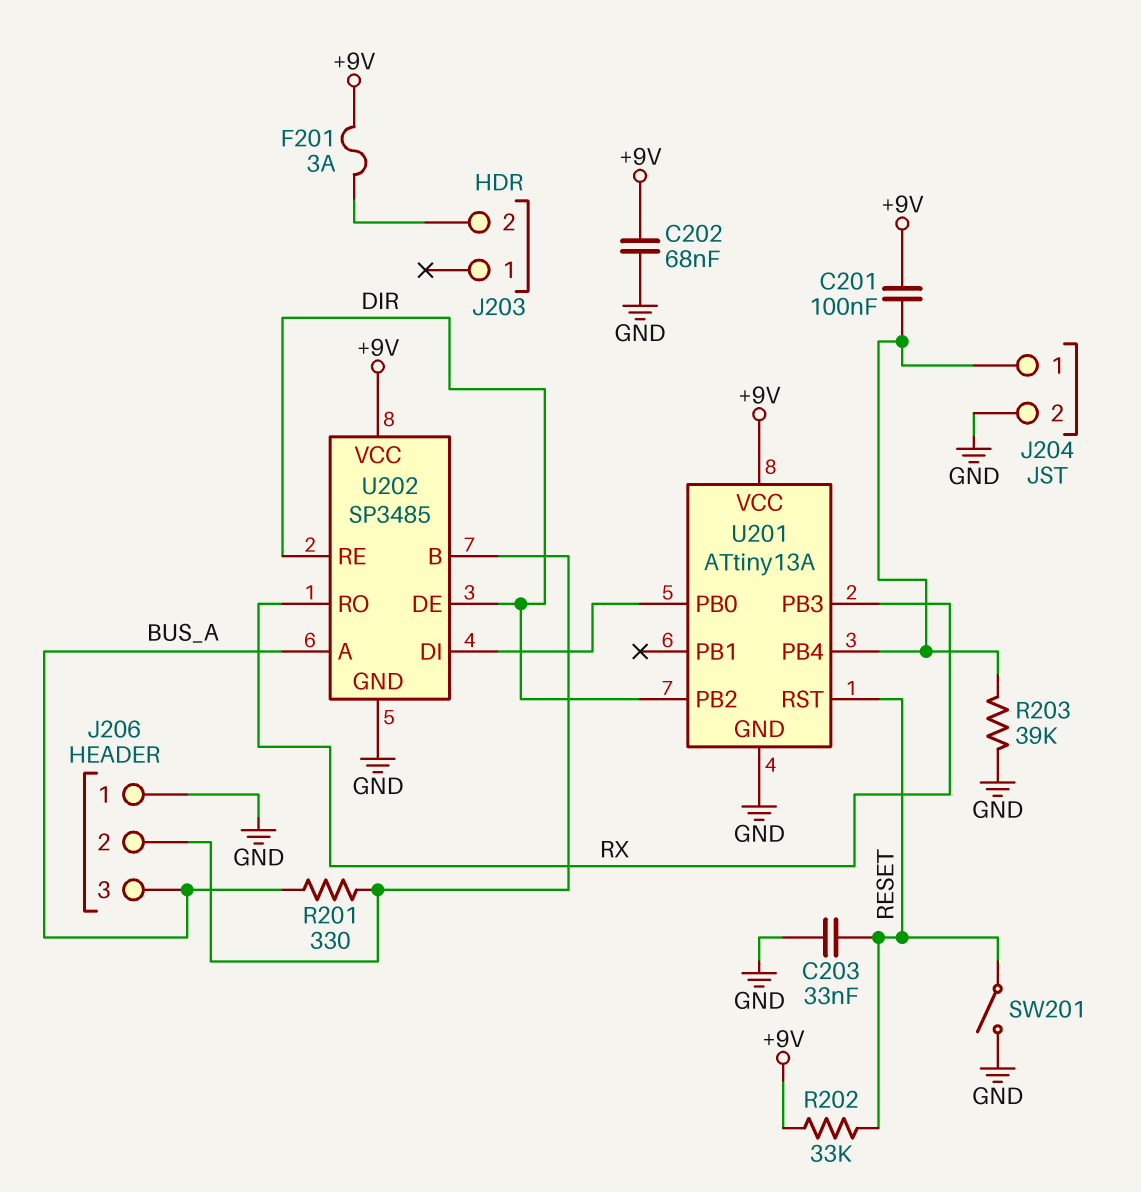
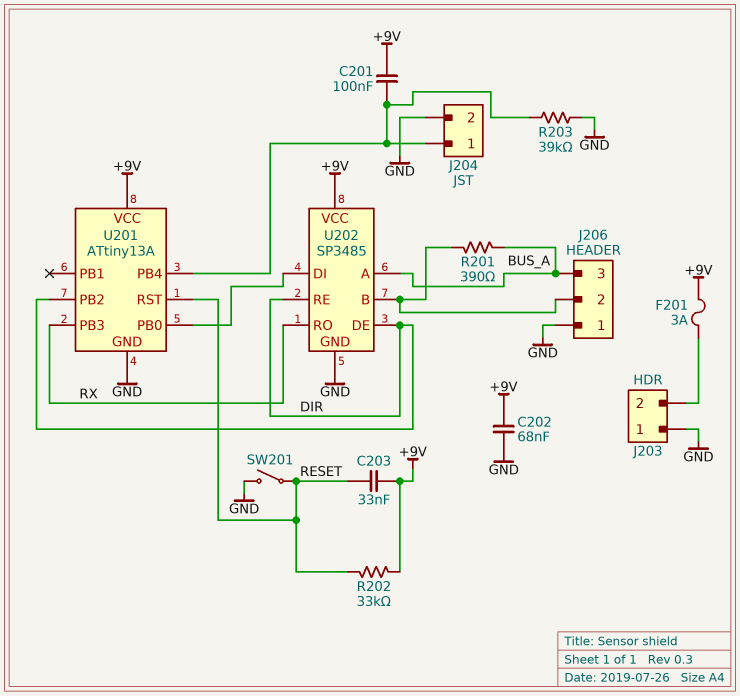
C203: 33nF (GND, RESET) -> 33nF (+9V, RESET)
J203 pin 1: none -> GND
R201: 330 (BUS_A, J206/2) -> 390 (BUS_A, J206/2)

